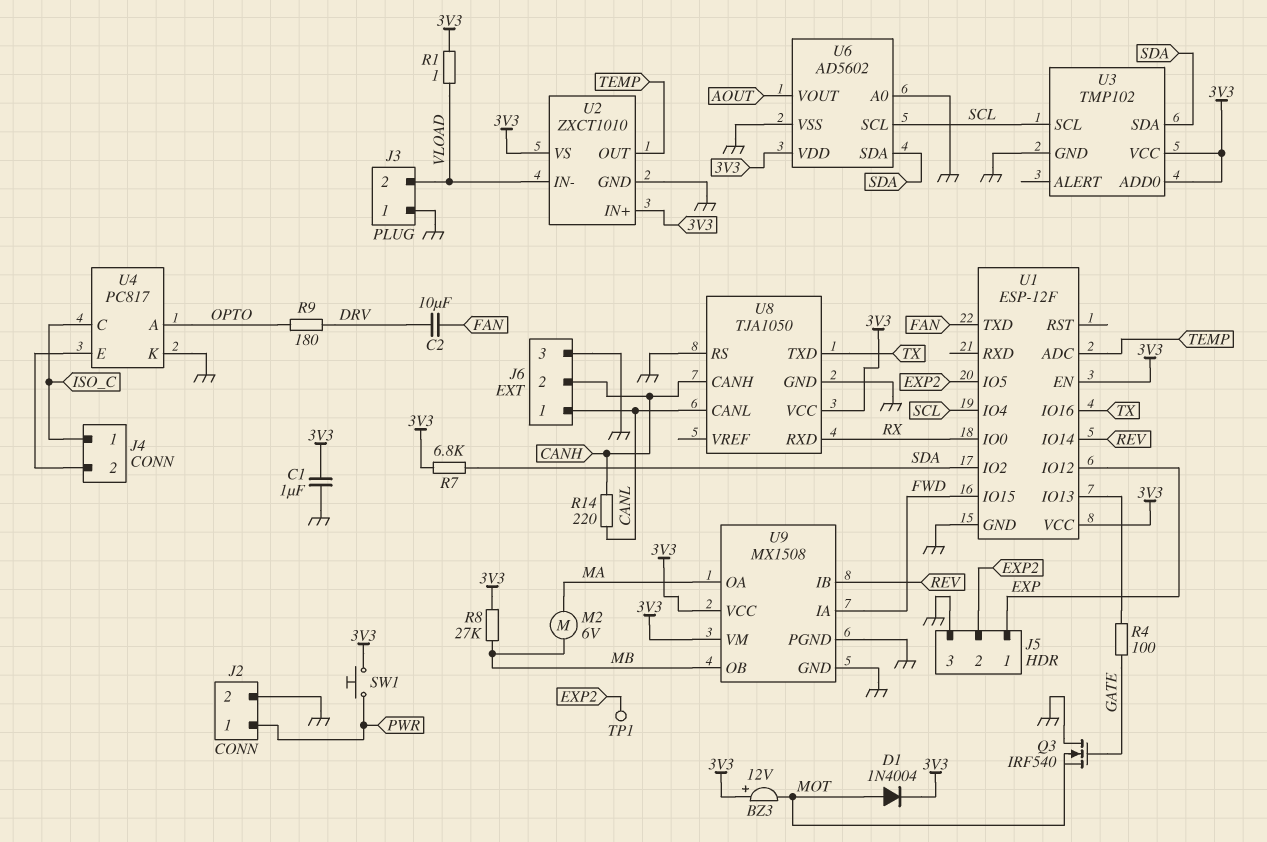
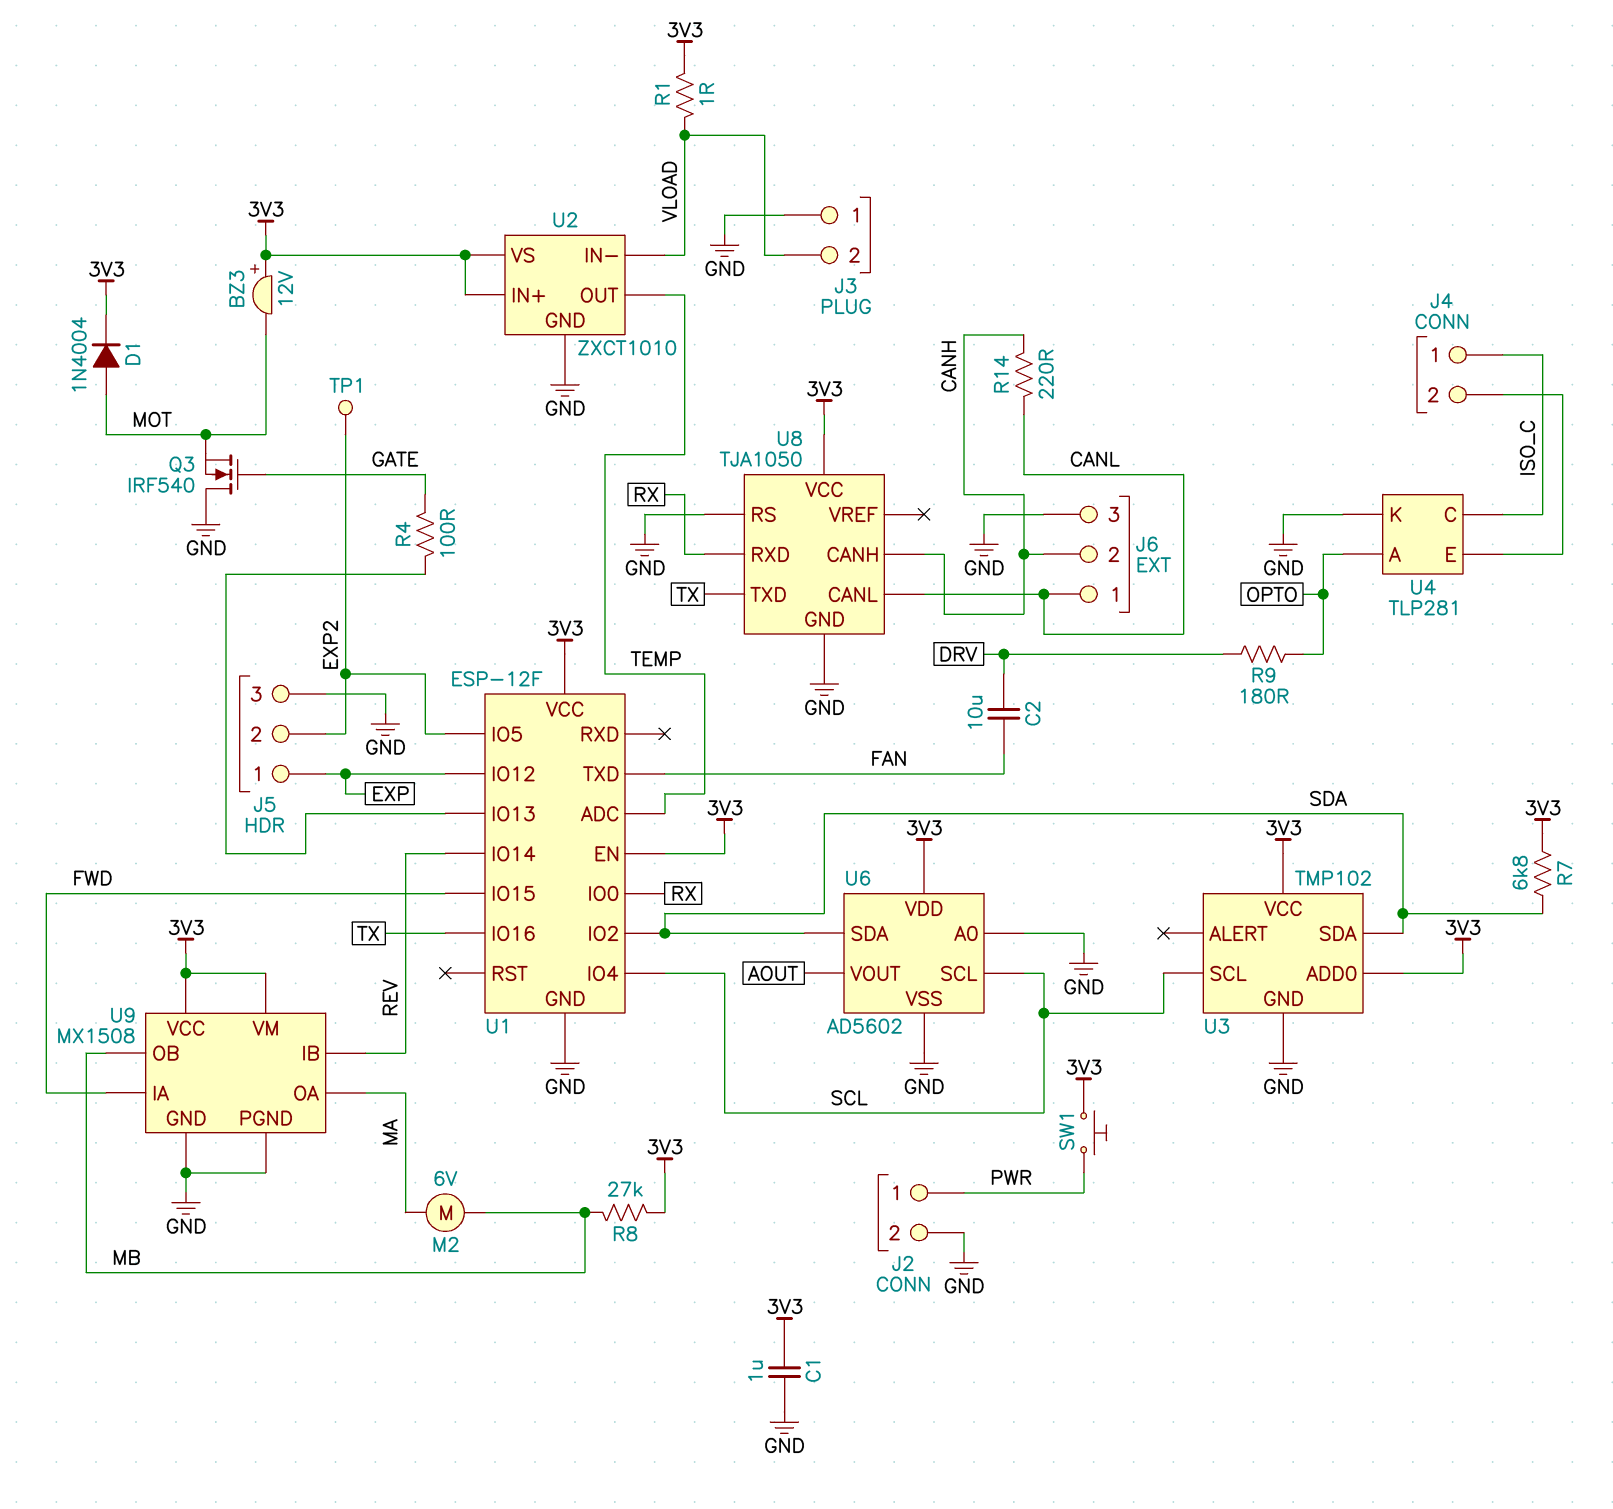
U4: PC817 -> TLP281

